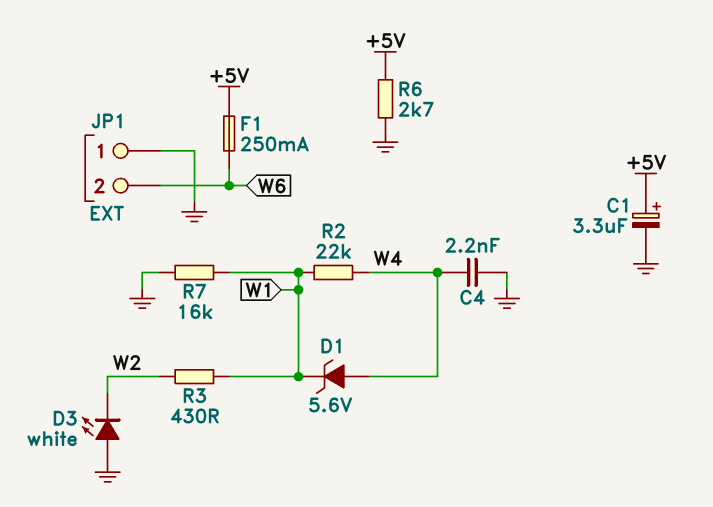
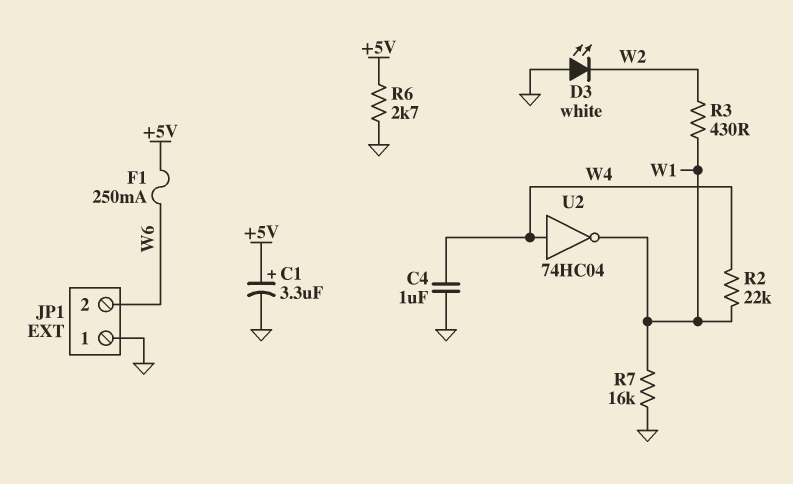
C4: 2.2nF (GND, W4) -> 1uF (GND, W4)
D1: zener 5.6V (A W4, K W1) -> none
U2: none -> NOT 74HC04 (in W4, out W1)

